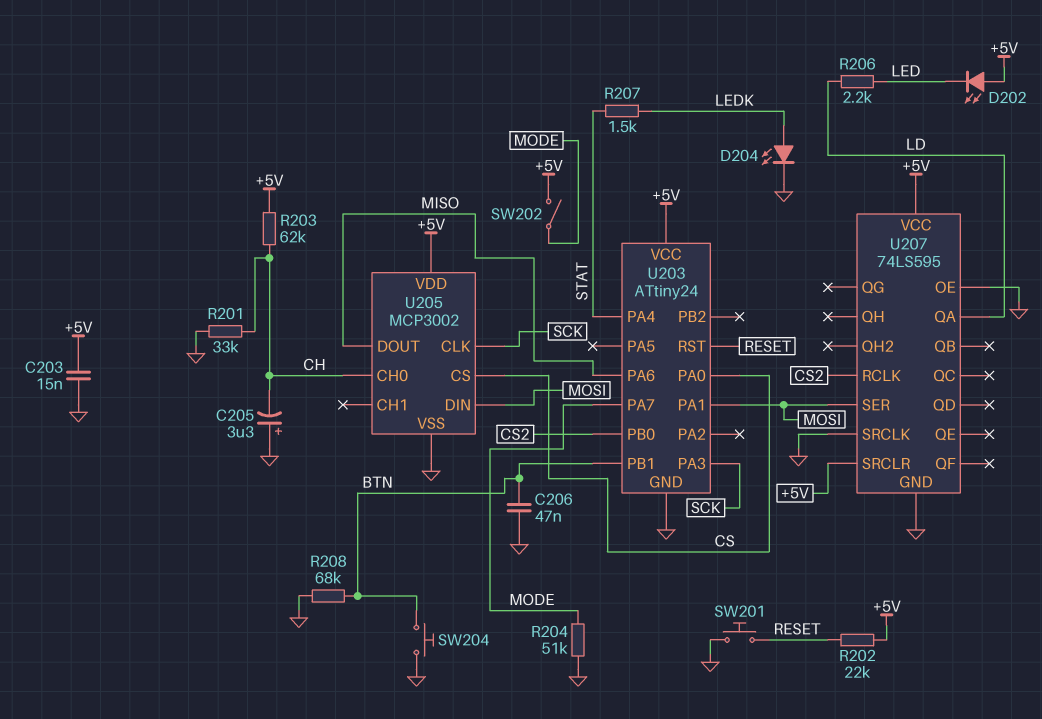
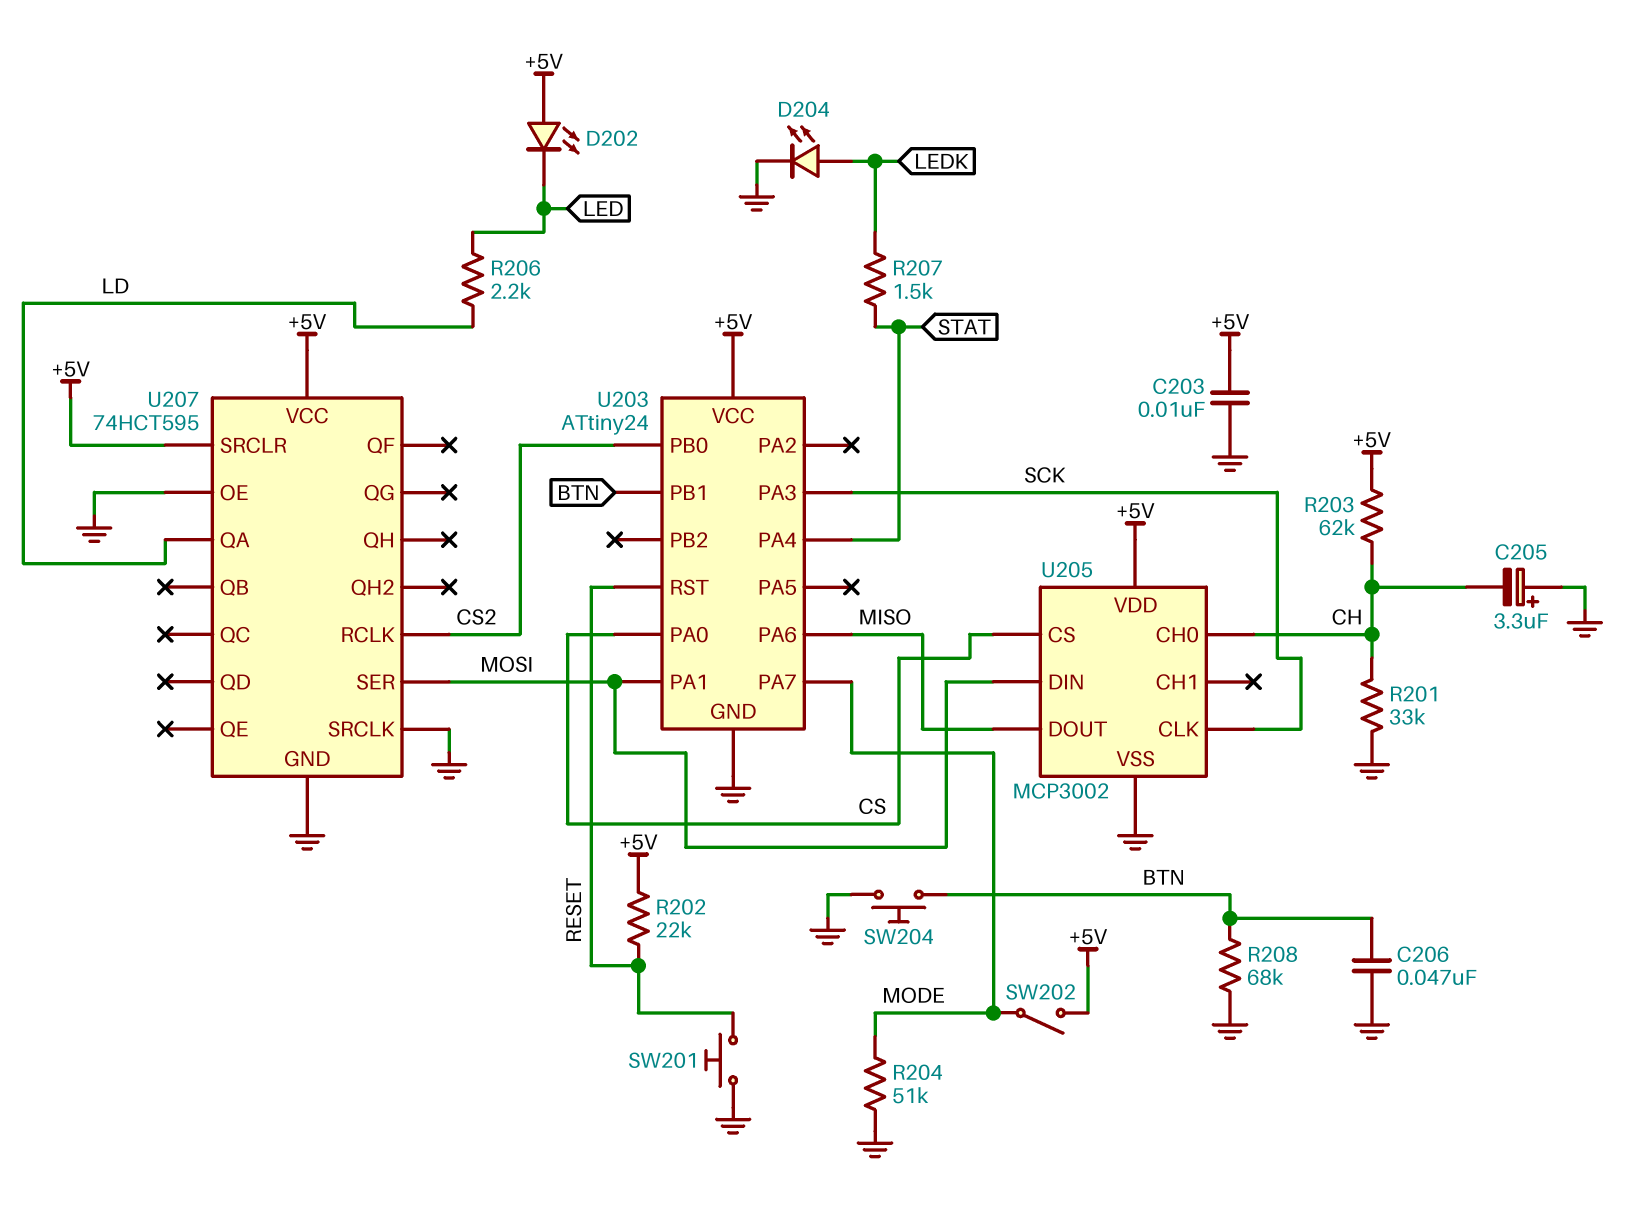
C203: 15nF (+5V, GND) -> 10nF (+5V, GND)
U207: 74LS595 -> 74HCT595

